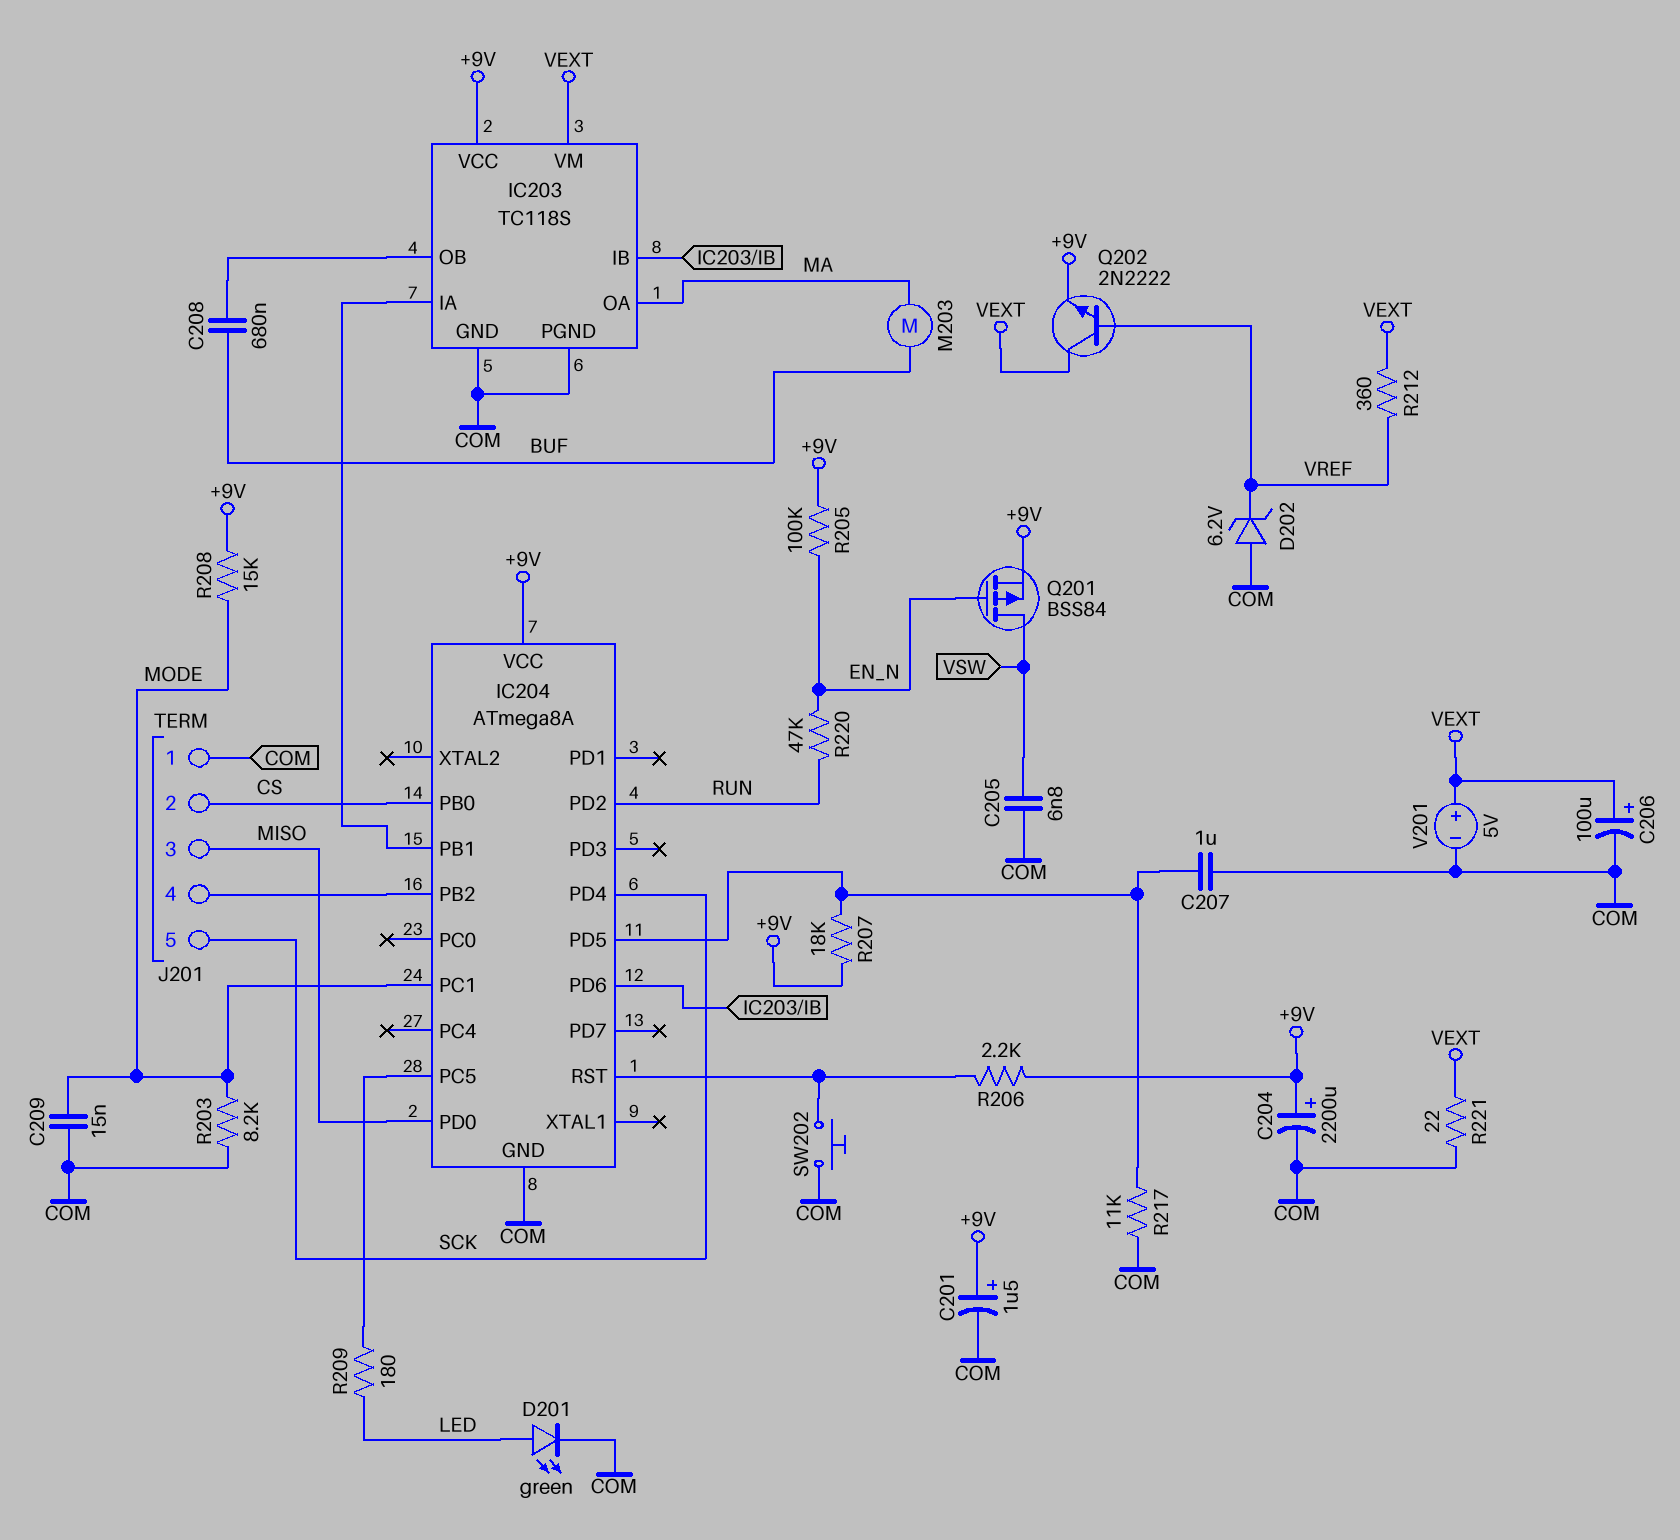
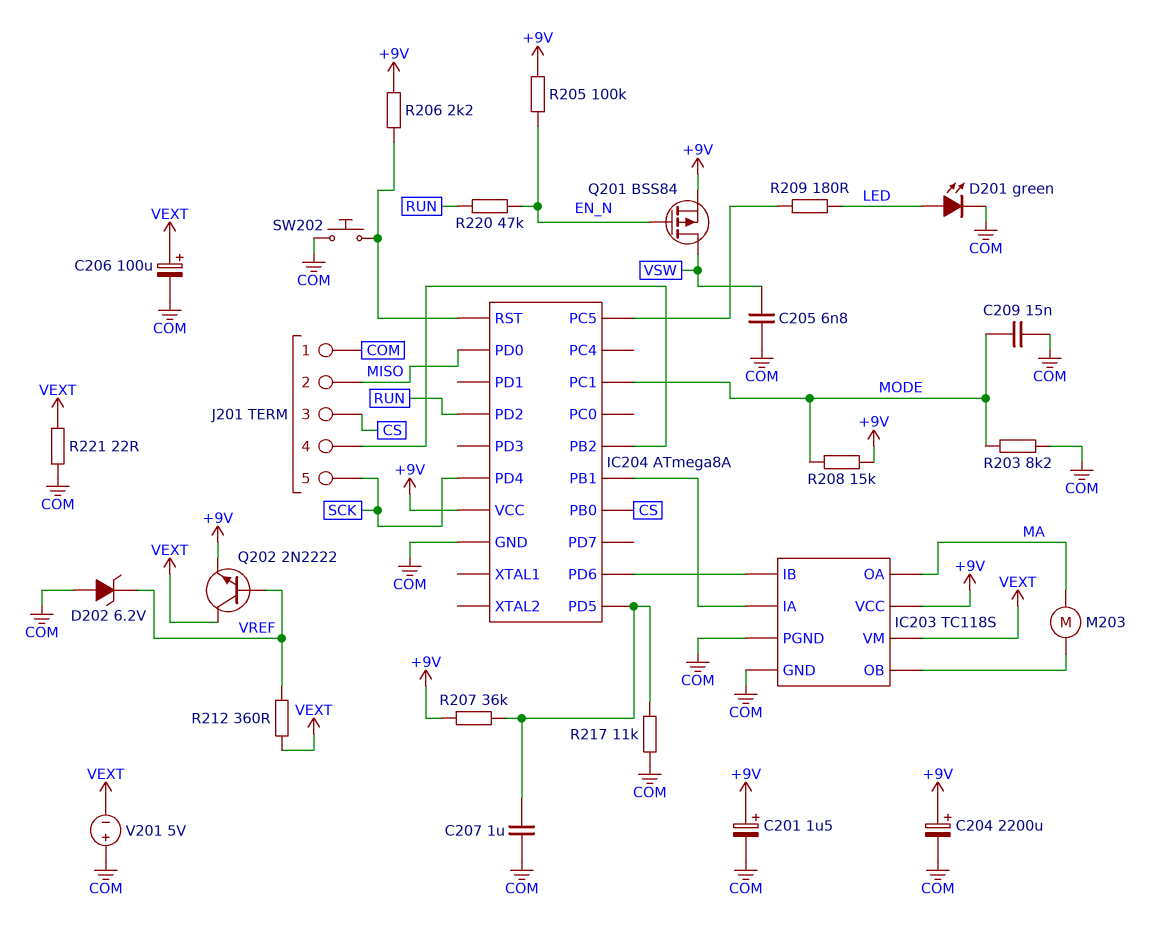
C208: 680nF (BUF, IC203/OB) -> none
J201 pin 2: CS -> MISO
J201 pin 3: MISO -> CS
M203: motor (BUF, MA) -> motor (IC203/OB, MA)
R207: 18k (+9V, IC204/PD5) -> 36k (+9V, IC204/PD5)
V201: 5V (plus VEXT, minus COM) -> 5V (plus COM, minus VEXT)

